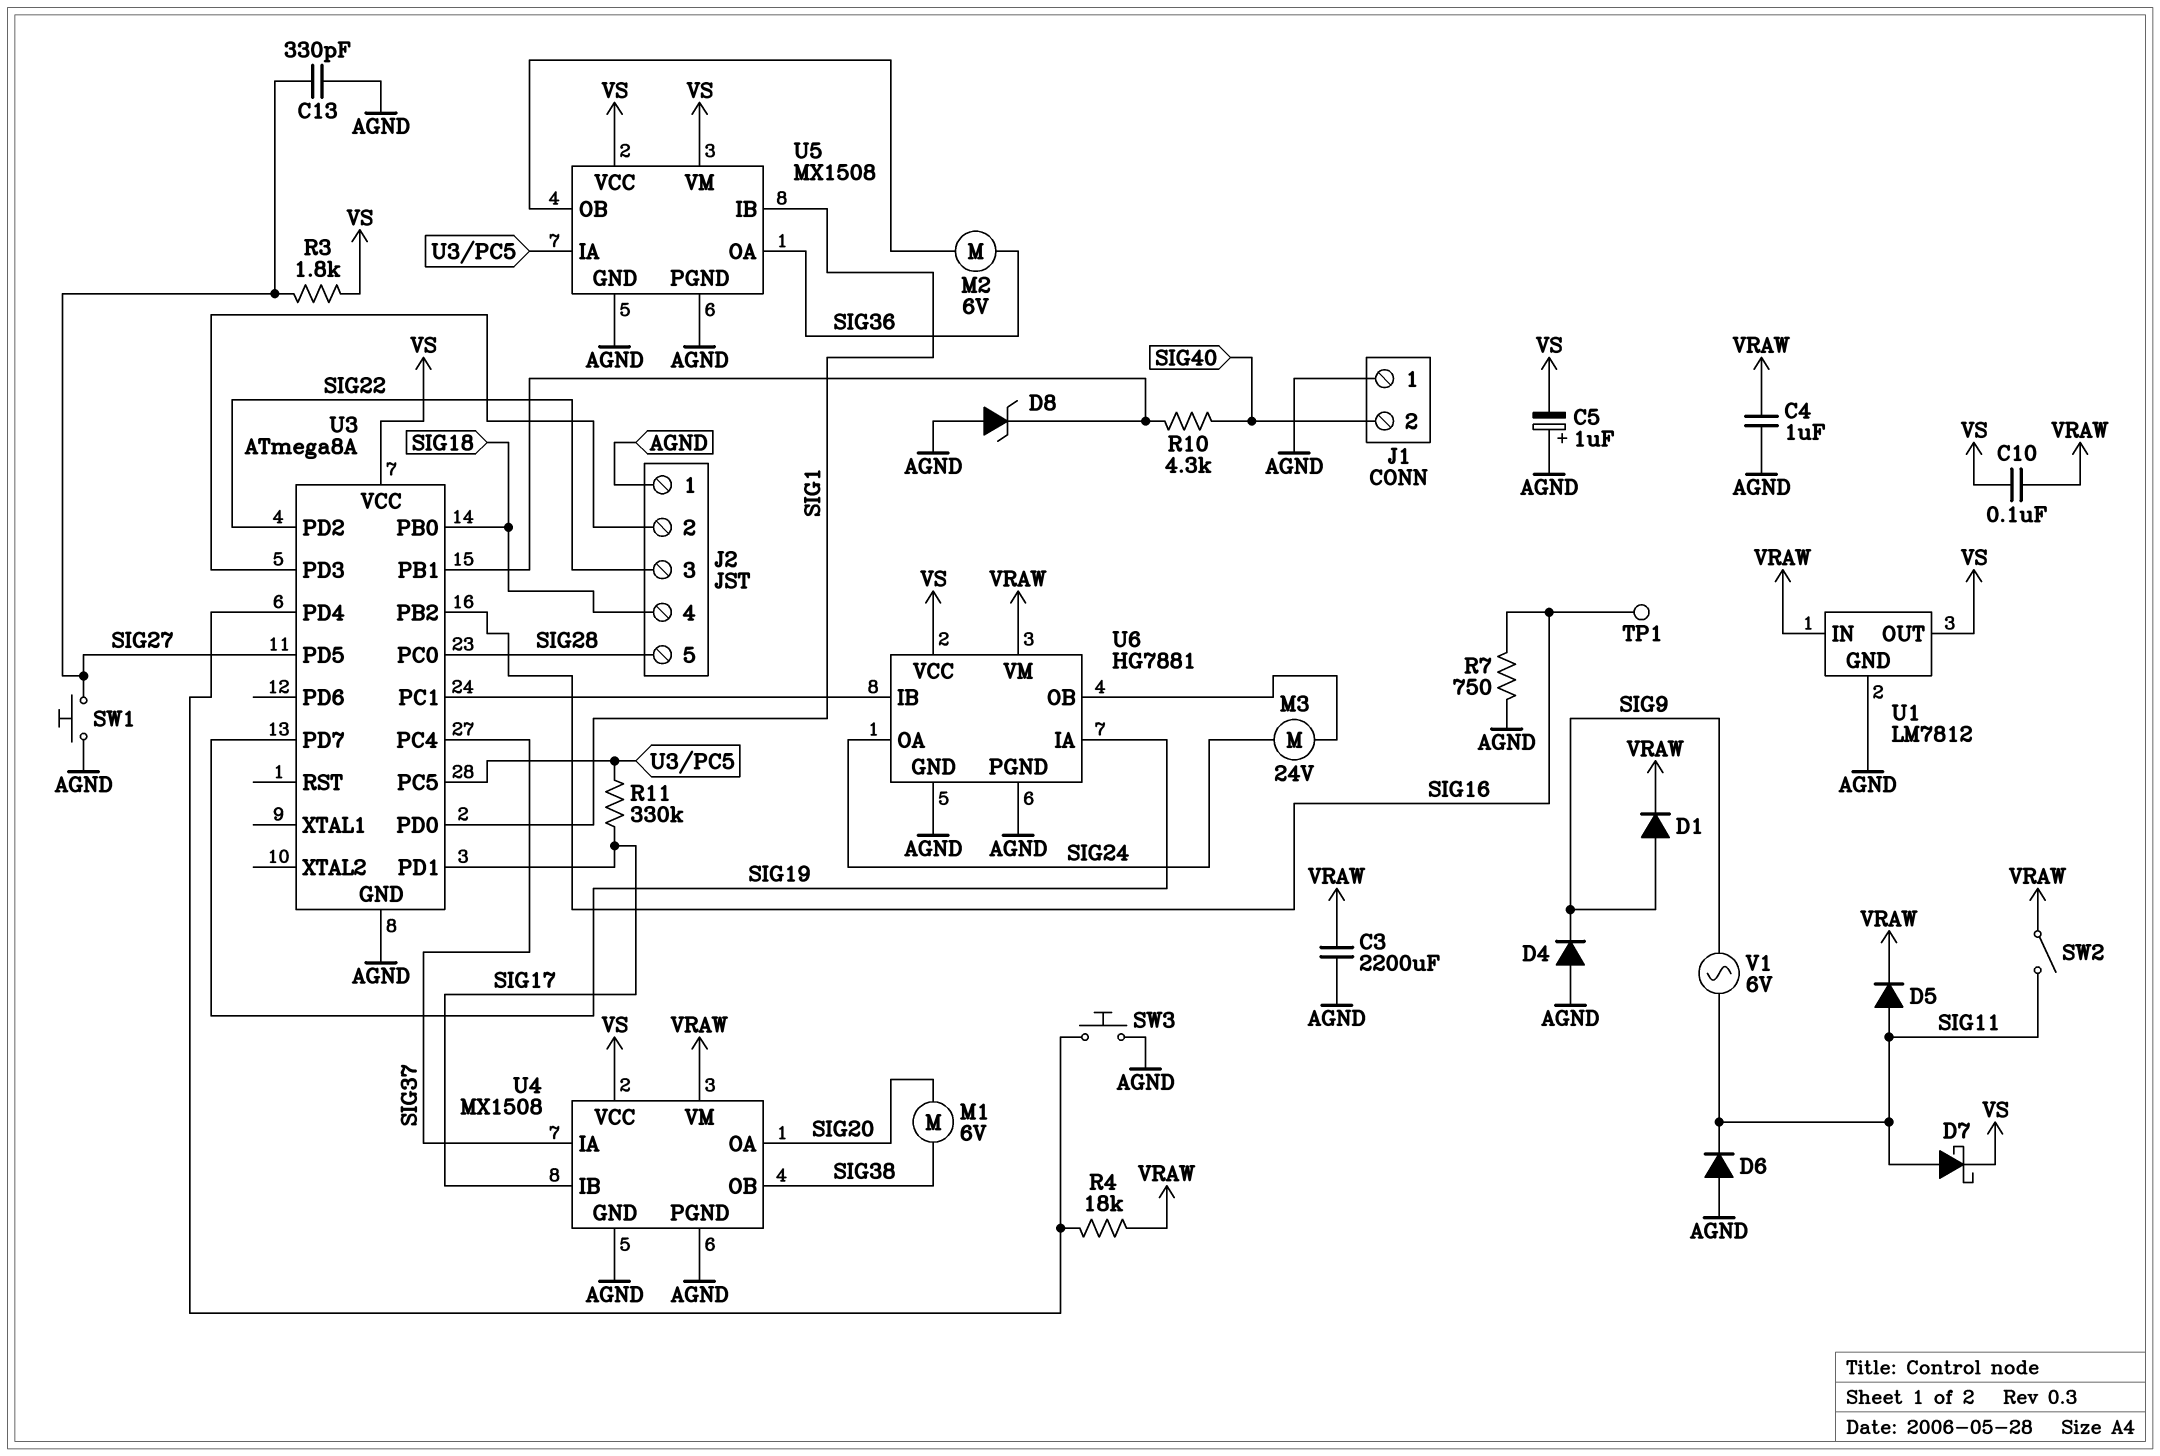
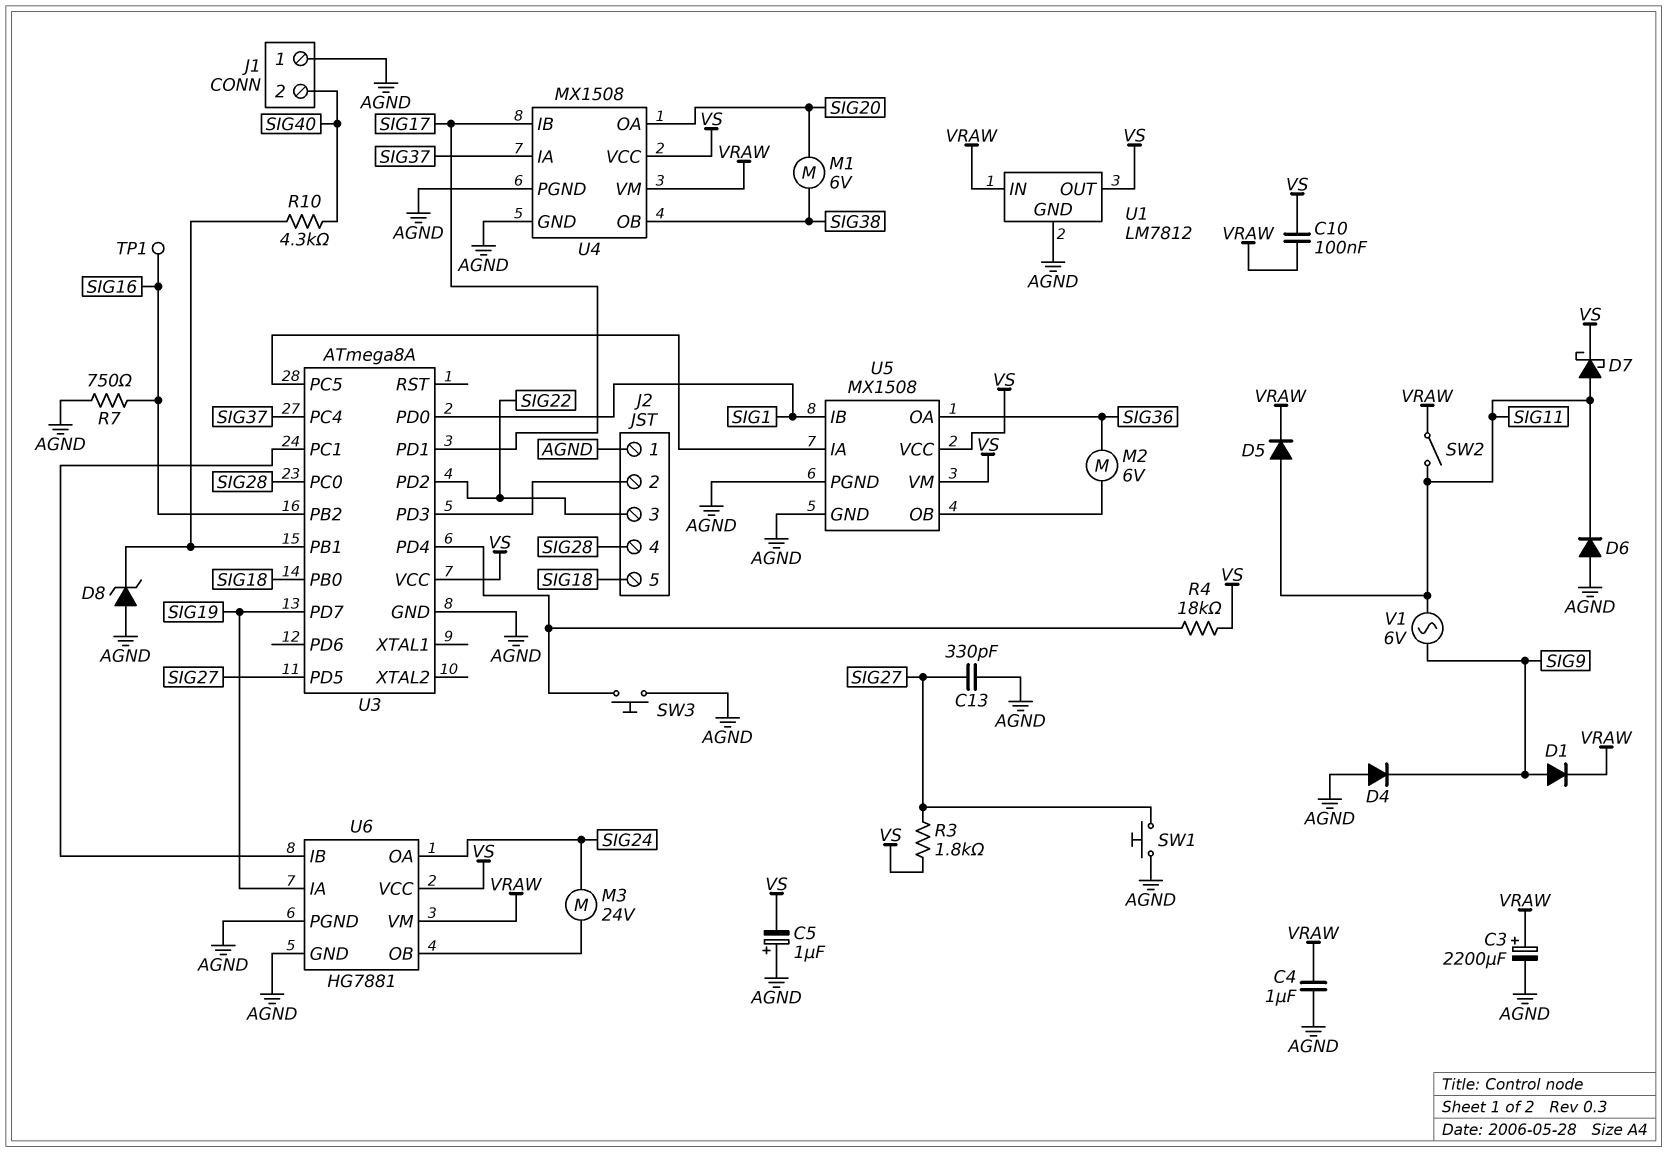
C3: 2200uF (AGND, VRAW) -> 2200uF (plus VRAW, minus AGND)
J2 pin 4: SIG18 -> SIG28
J2 pin 5: SIG28 -> SIG18
R4: 18k (U3/PD4, VRAW) -> 18k (U3/PD4, VS)
R11: 330k (SIG17, U3/PC5) -> none

